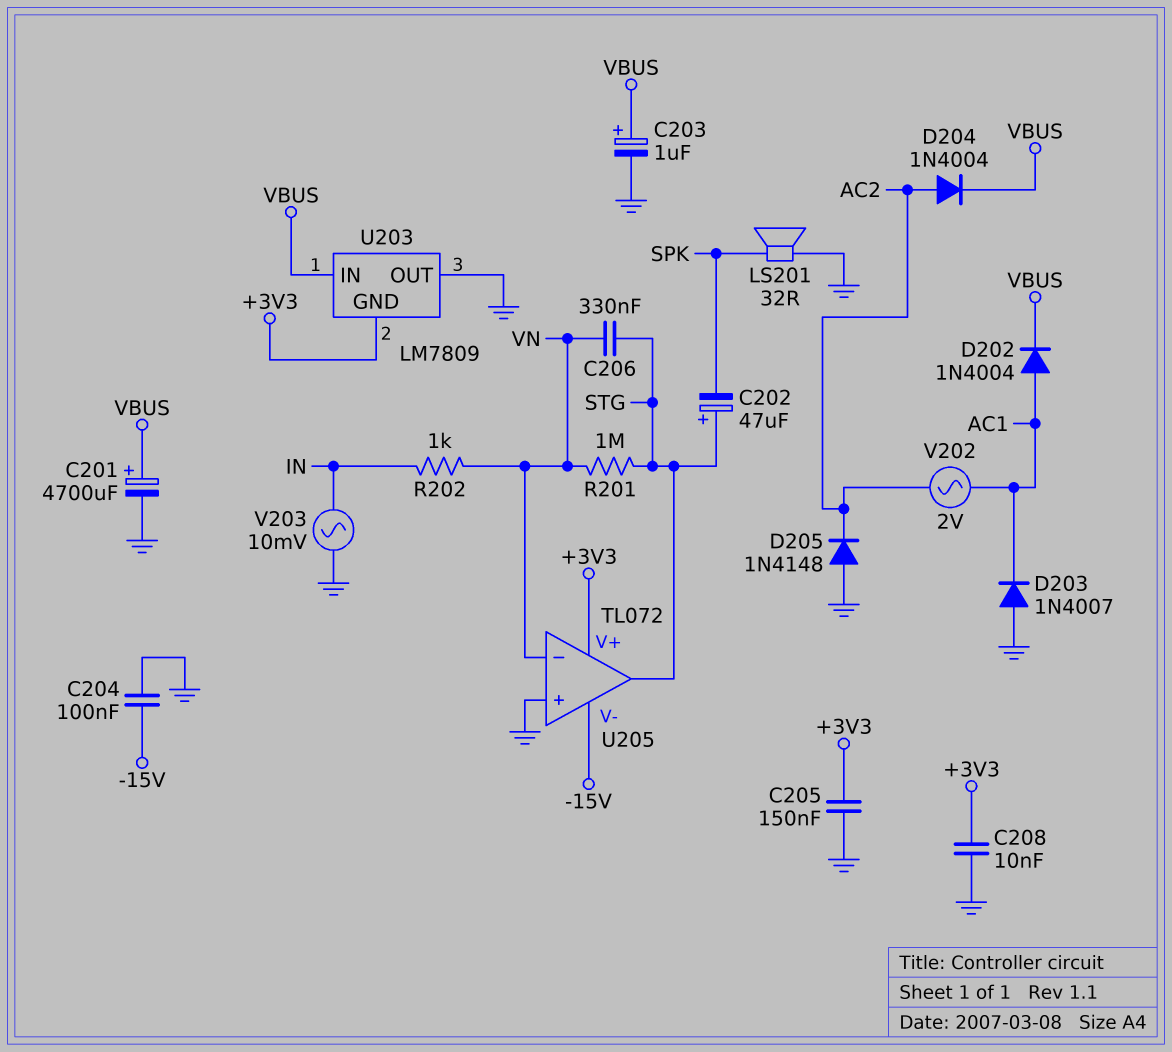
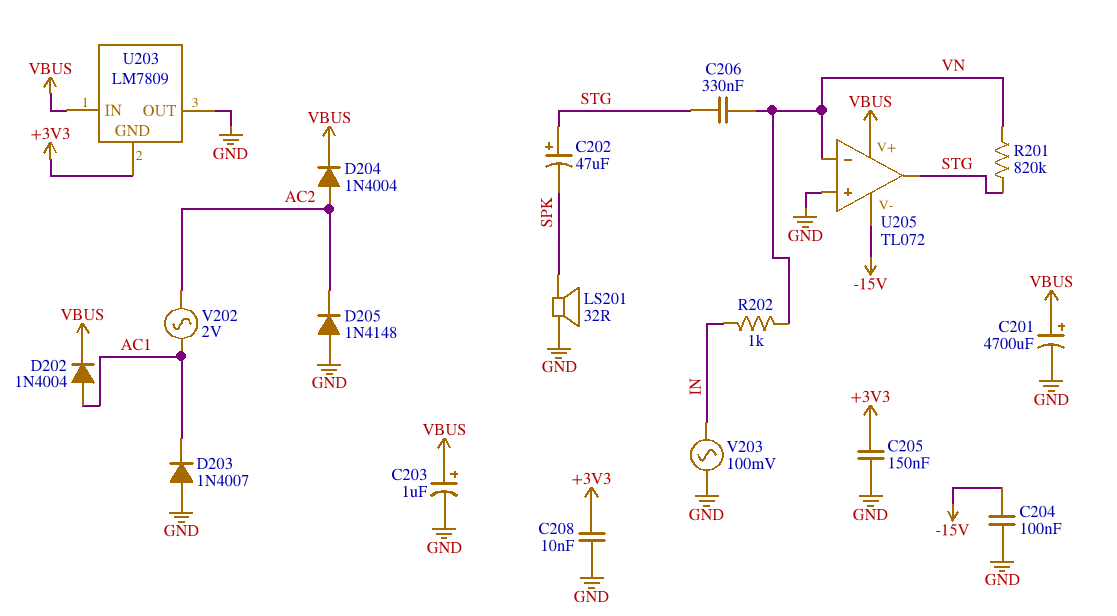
R201: 1M (STG, VN) -> 820k (STG, VN)
U205 pin V+: +3V3 -> VBUS
V203: AC 10mV (GND, IN) -> AC 100mV (GND, IN)

